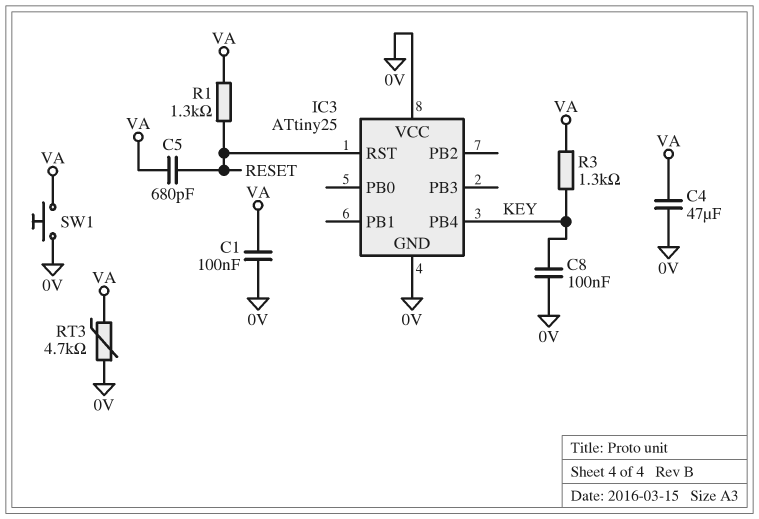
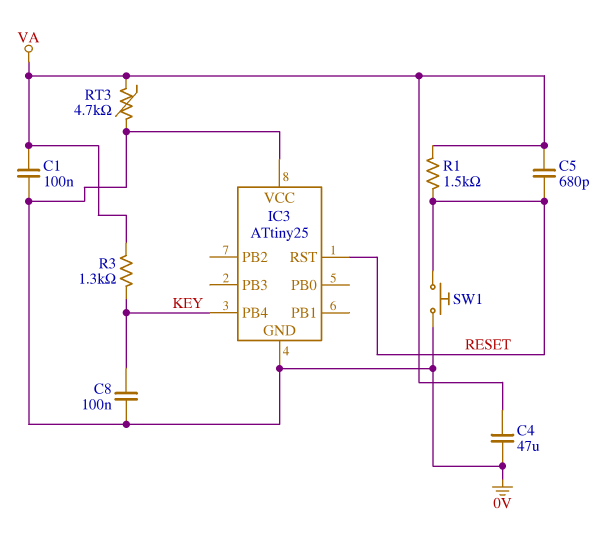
R1: 1.3k (RESET, VA) -> 1.5k (RESET, VA)
SW1: button (0V, VA) -> button (0V, RESET)

